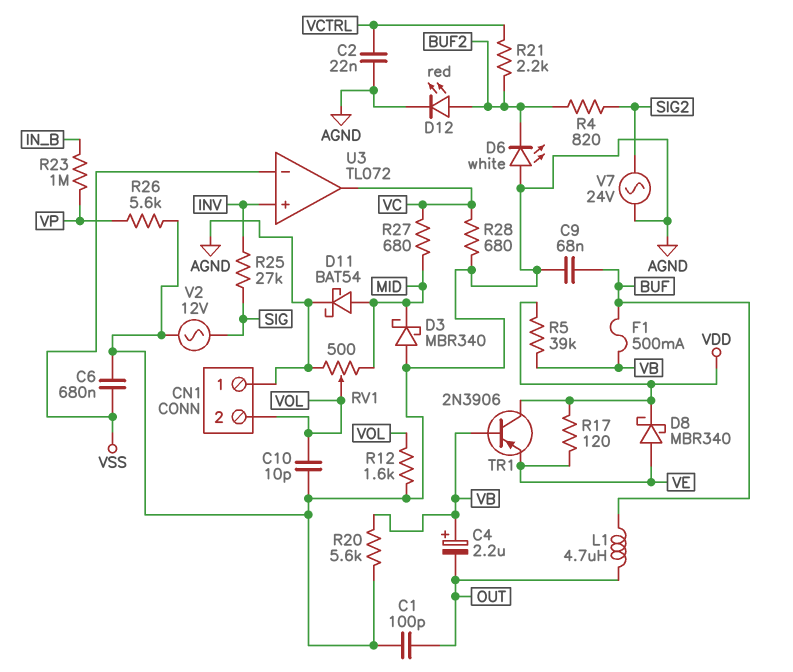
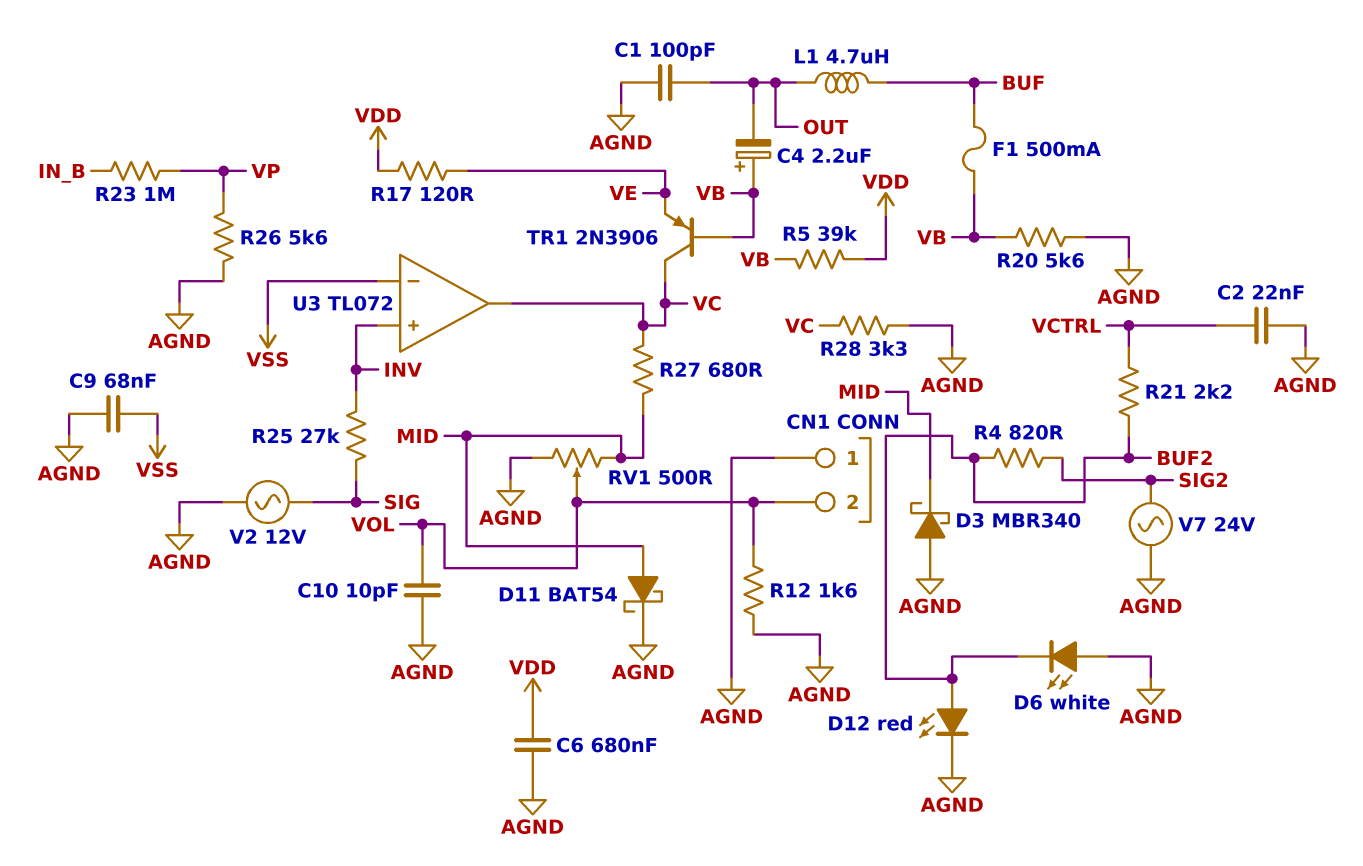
C6: 680nF (AGND, VSS) -> 680nF (AGND, VDD)
C9: 68nF (AGND, BUF) -> 68nF (AGND, VSS)
D8: schottky MBR340 (A VE, K VDD) -> none
R28: 680 (AGND, VC) -> 3.3k (AGND, VC)
TR1: PNP 2N3906 (B VB, C VDD, E VE) -> PNP 2N3906 (B VB, C VC, E VE)

